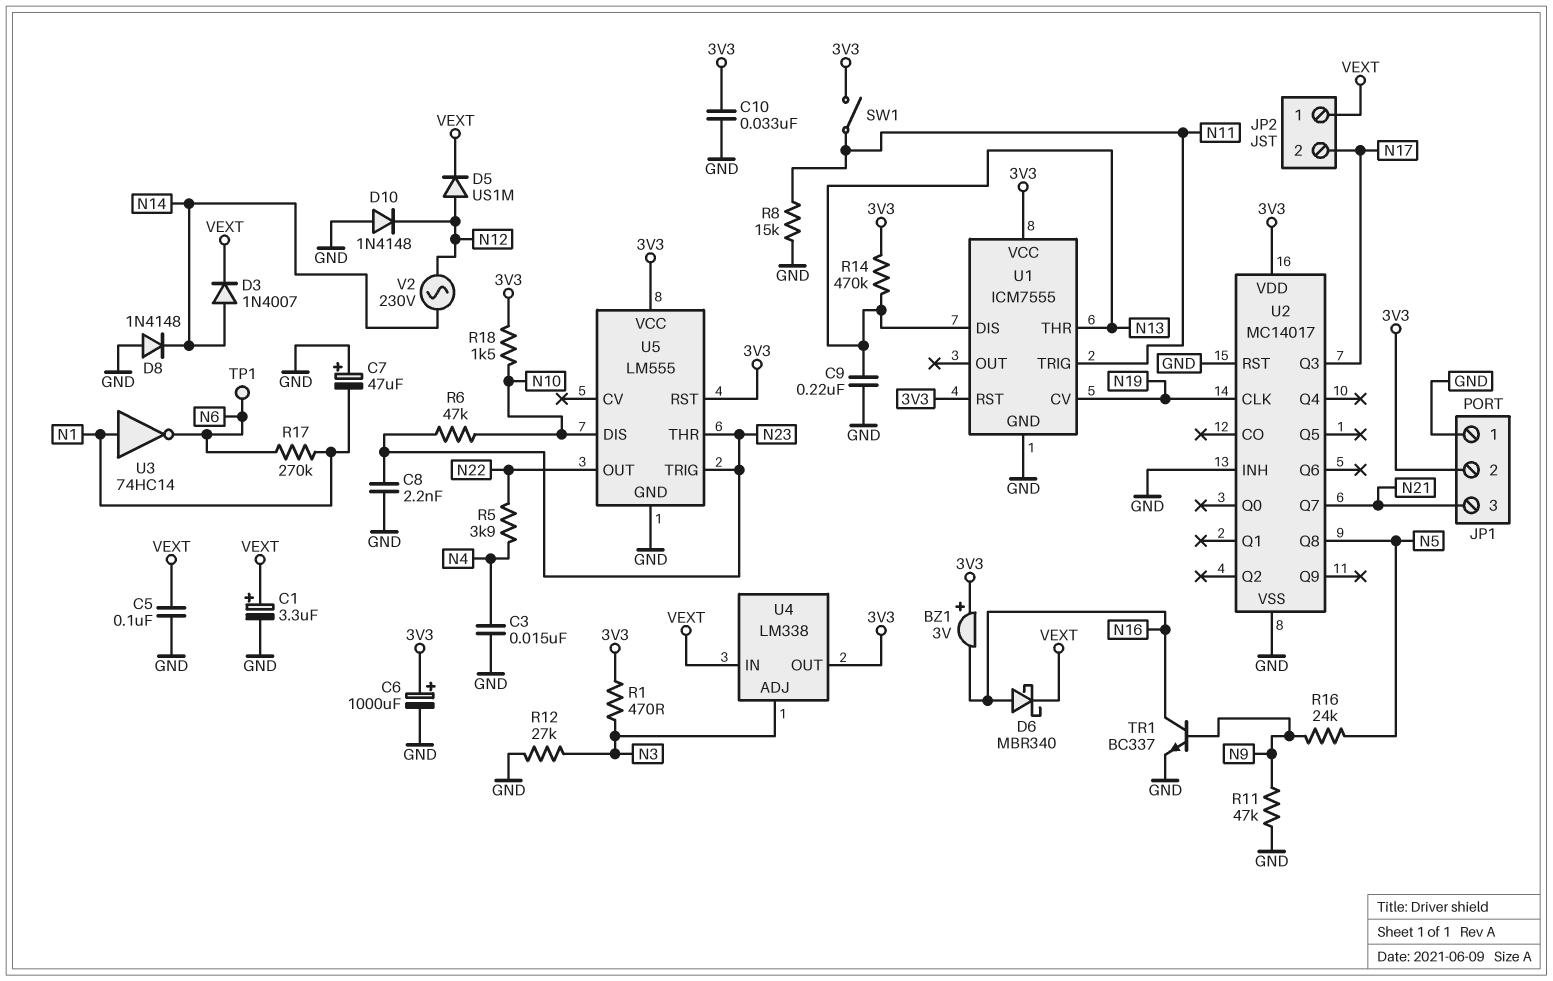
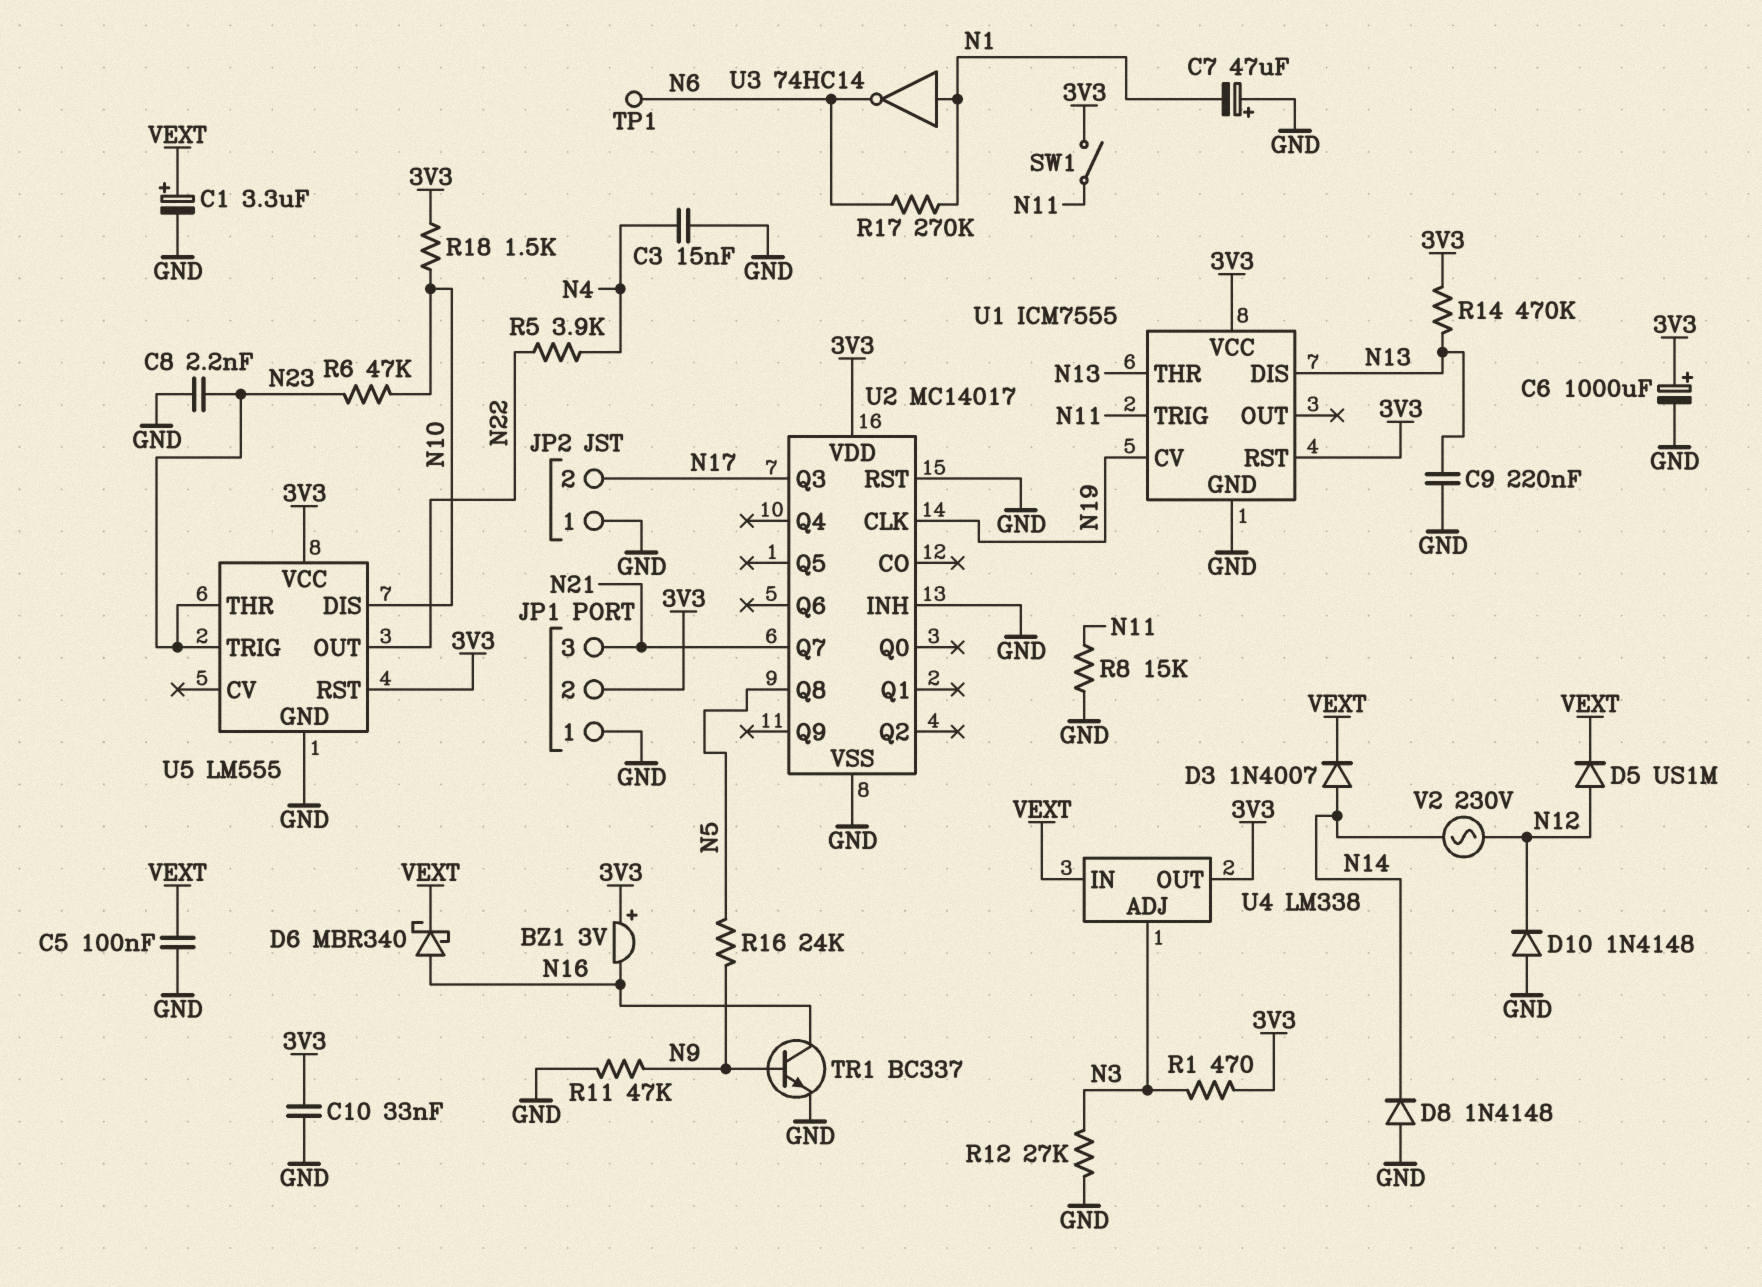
JP2 pin 1: VEXT -> GND

